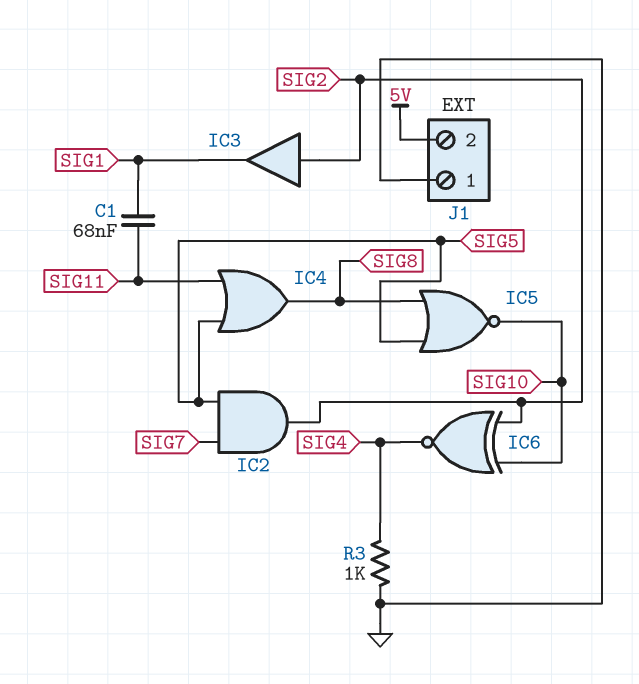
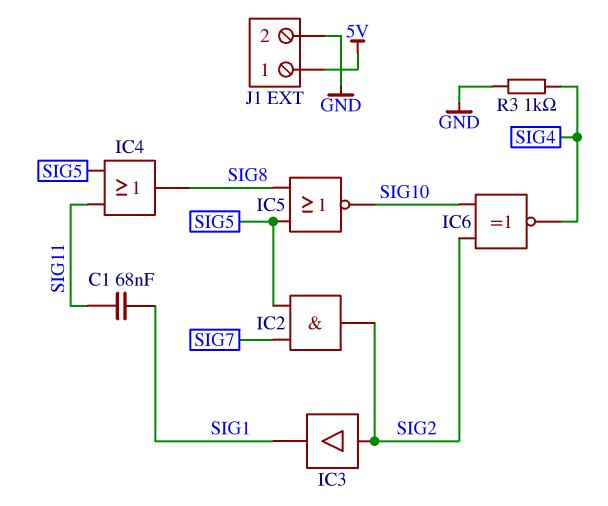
J1 pin 1: GND -> 5V
J1 pin 2: 5V -> GND

